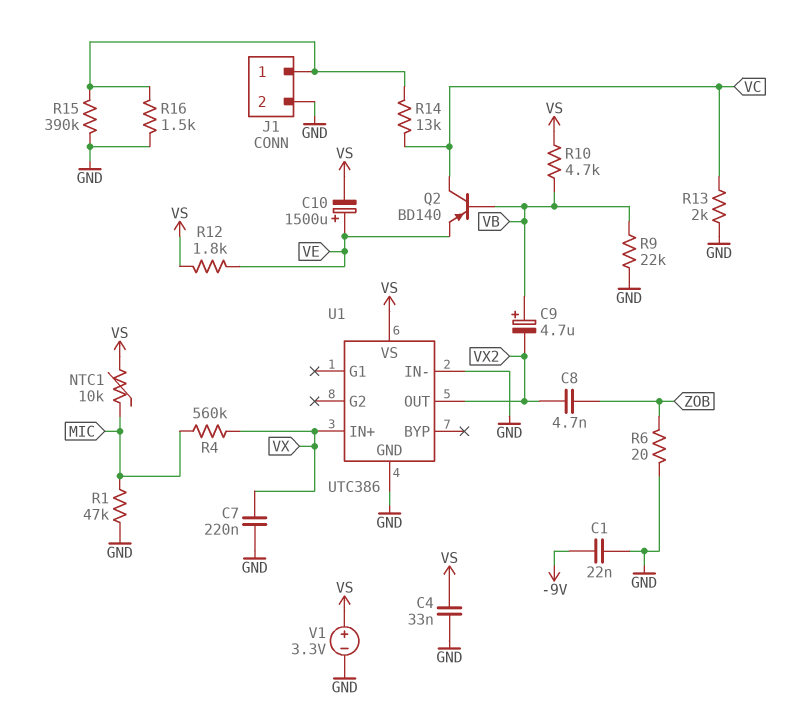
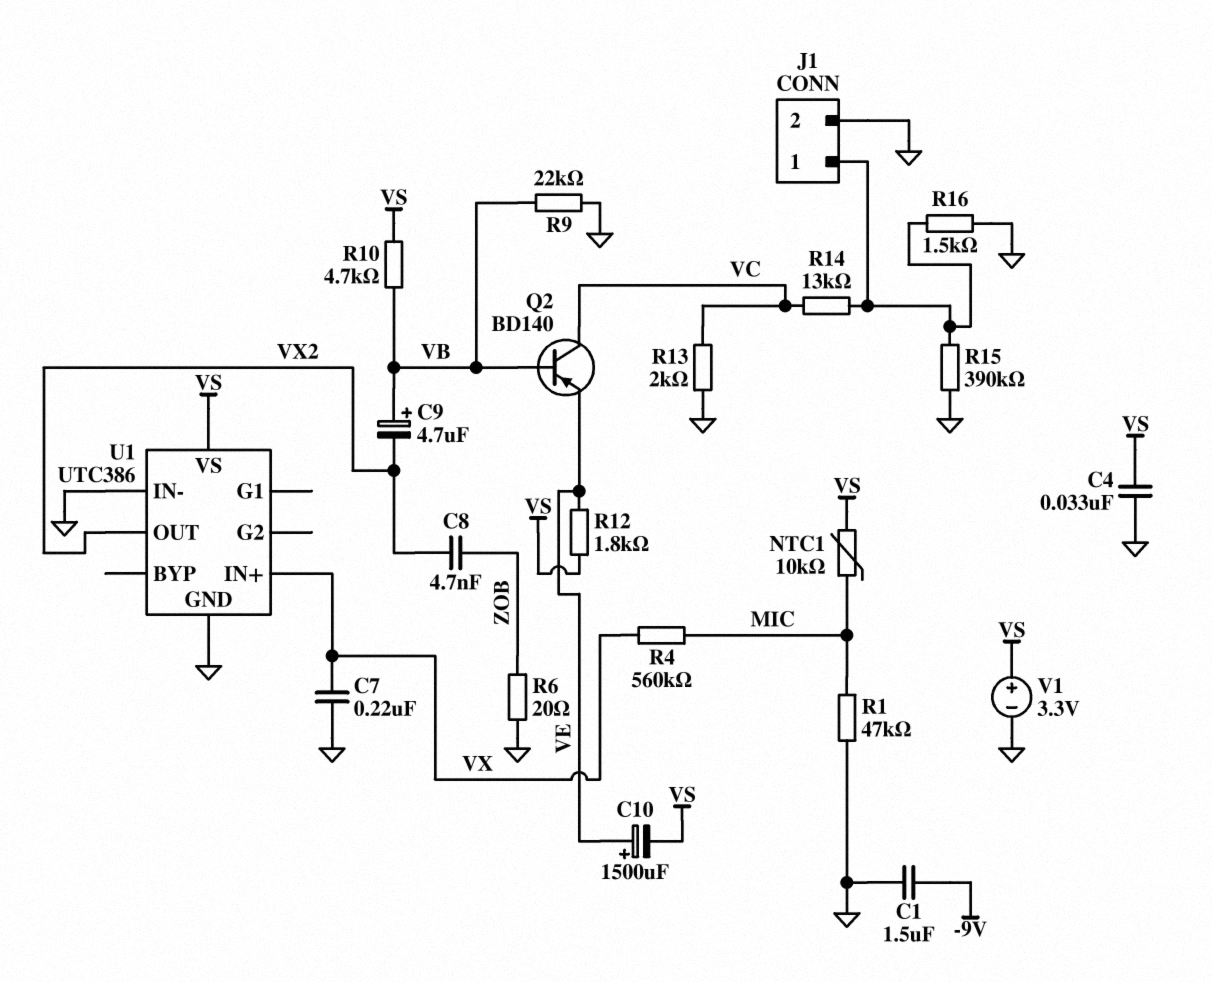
C1: 22nF (-9V, GND) -> 1.5uF (-9V, GND)

